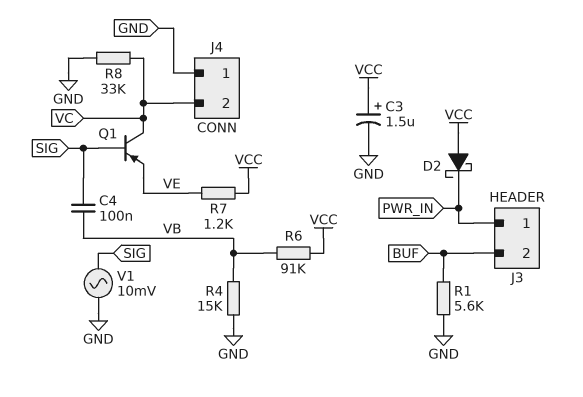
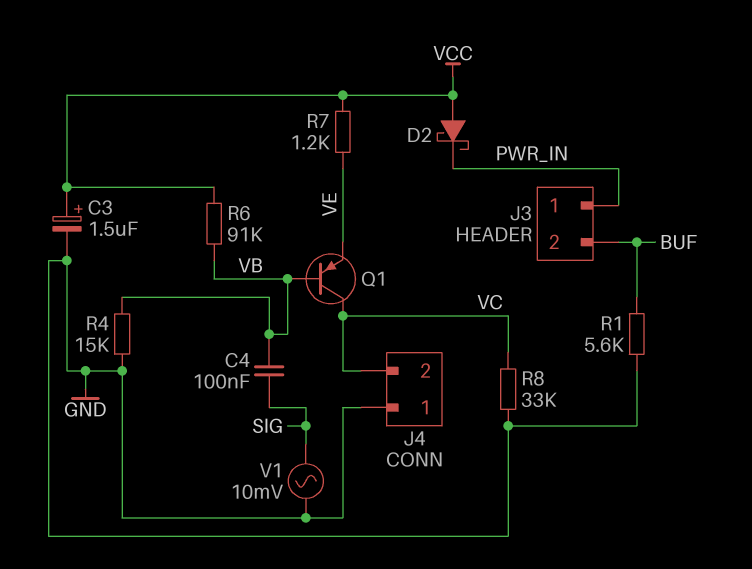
Q1: PNP (B SIG, C VC, E VE) -> PNP (B VB, C VC, E VE)

